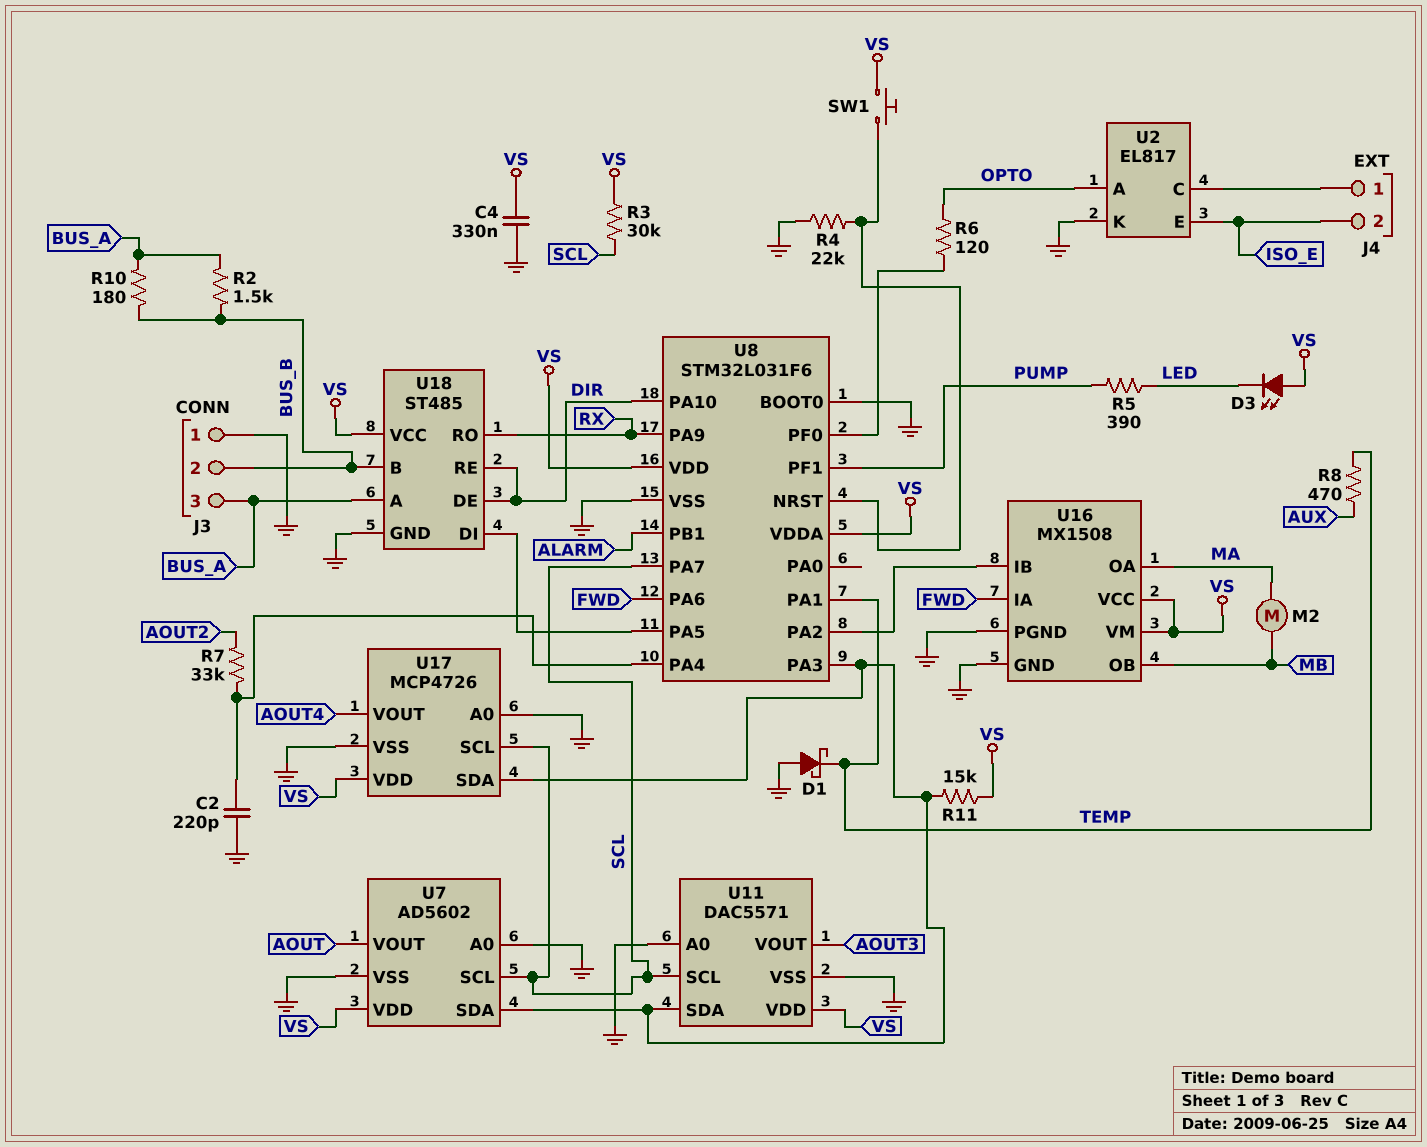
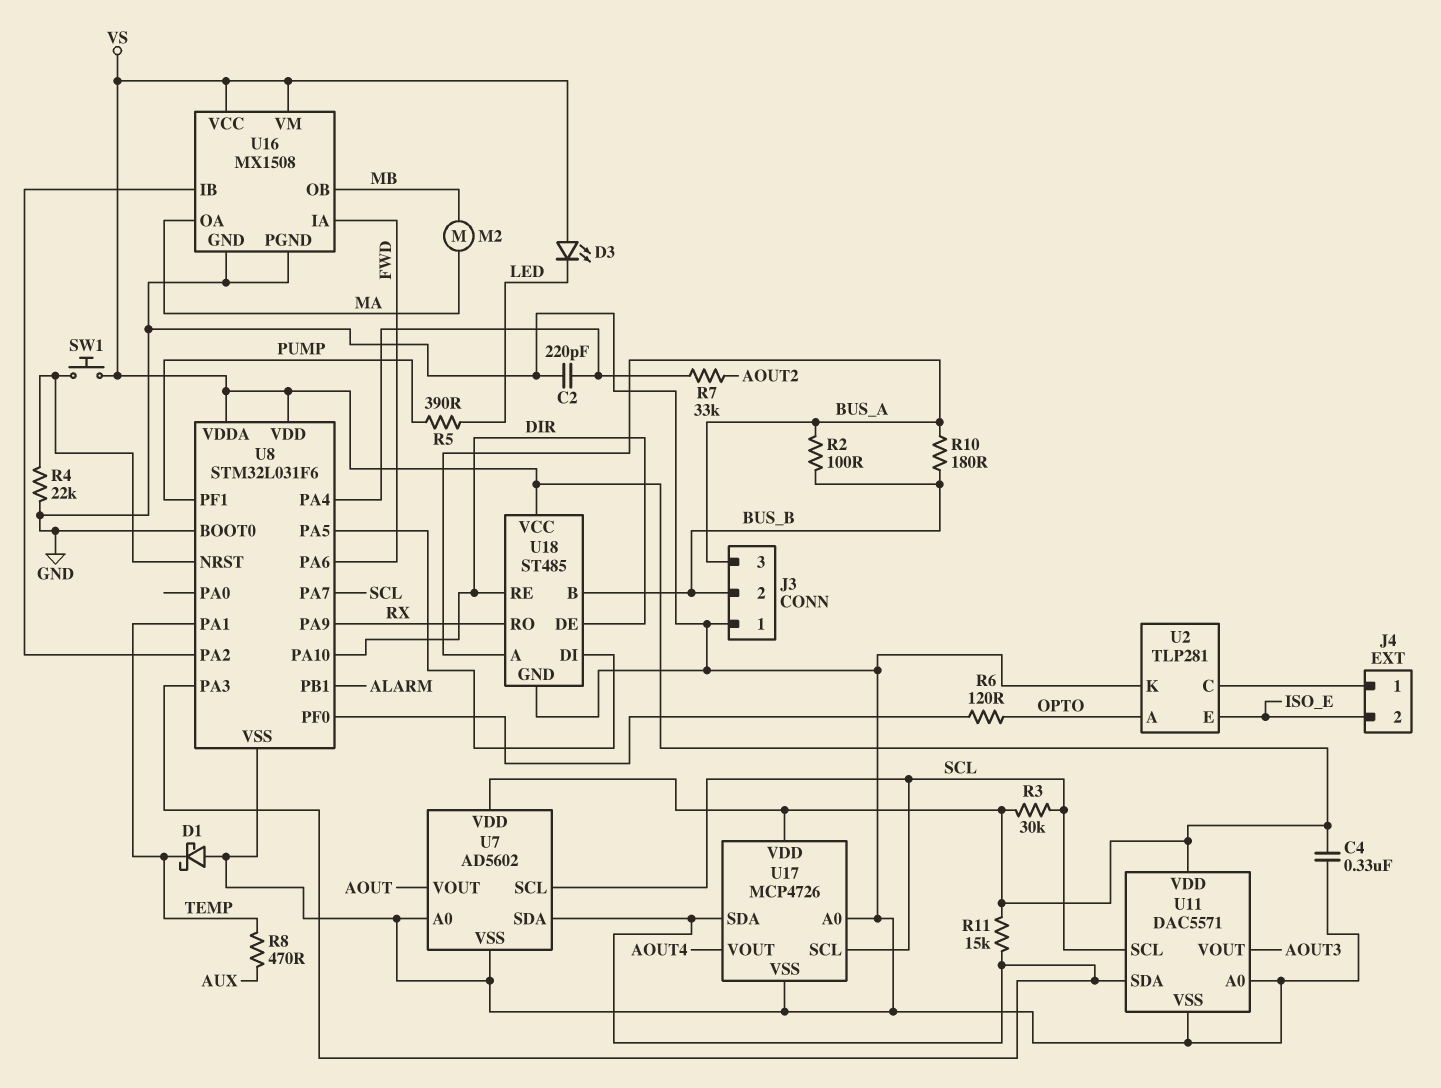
R2: 1.5k (BUS_A, BUS_B) -> 100 (BUS_A, BUS_B)
U2: EL817 -> TLP281

